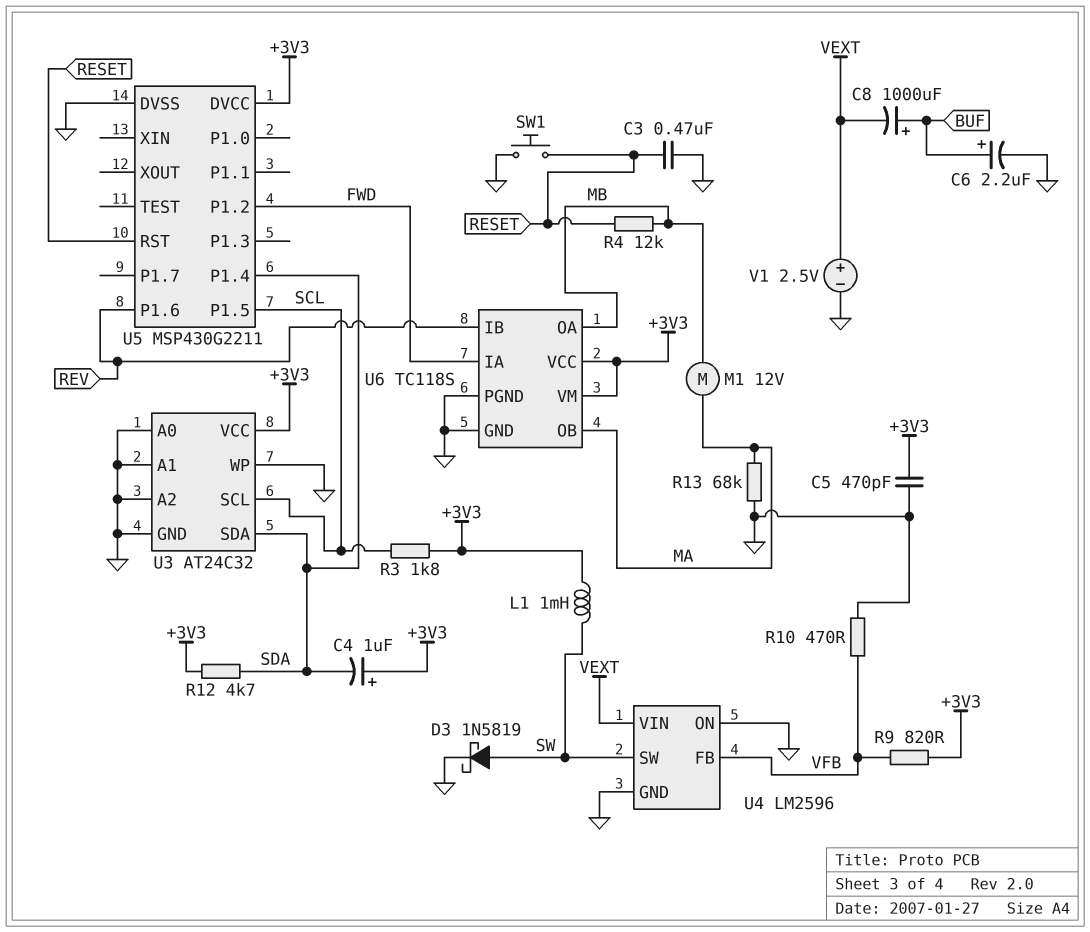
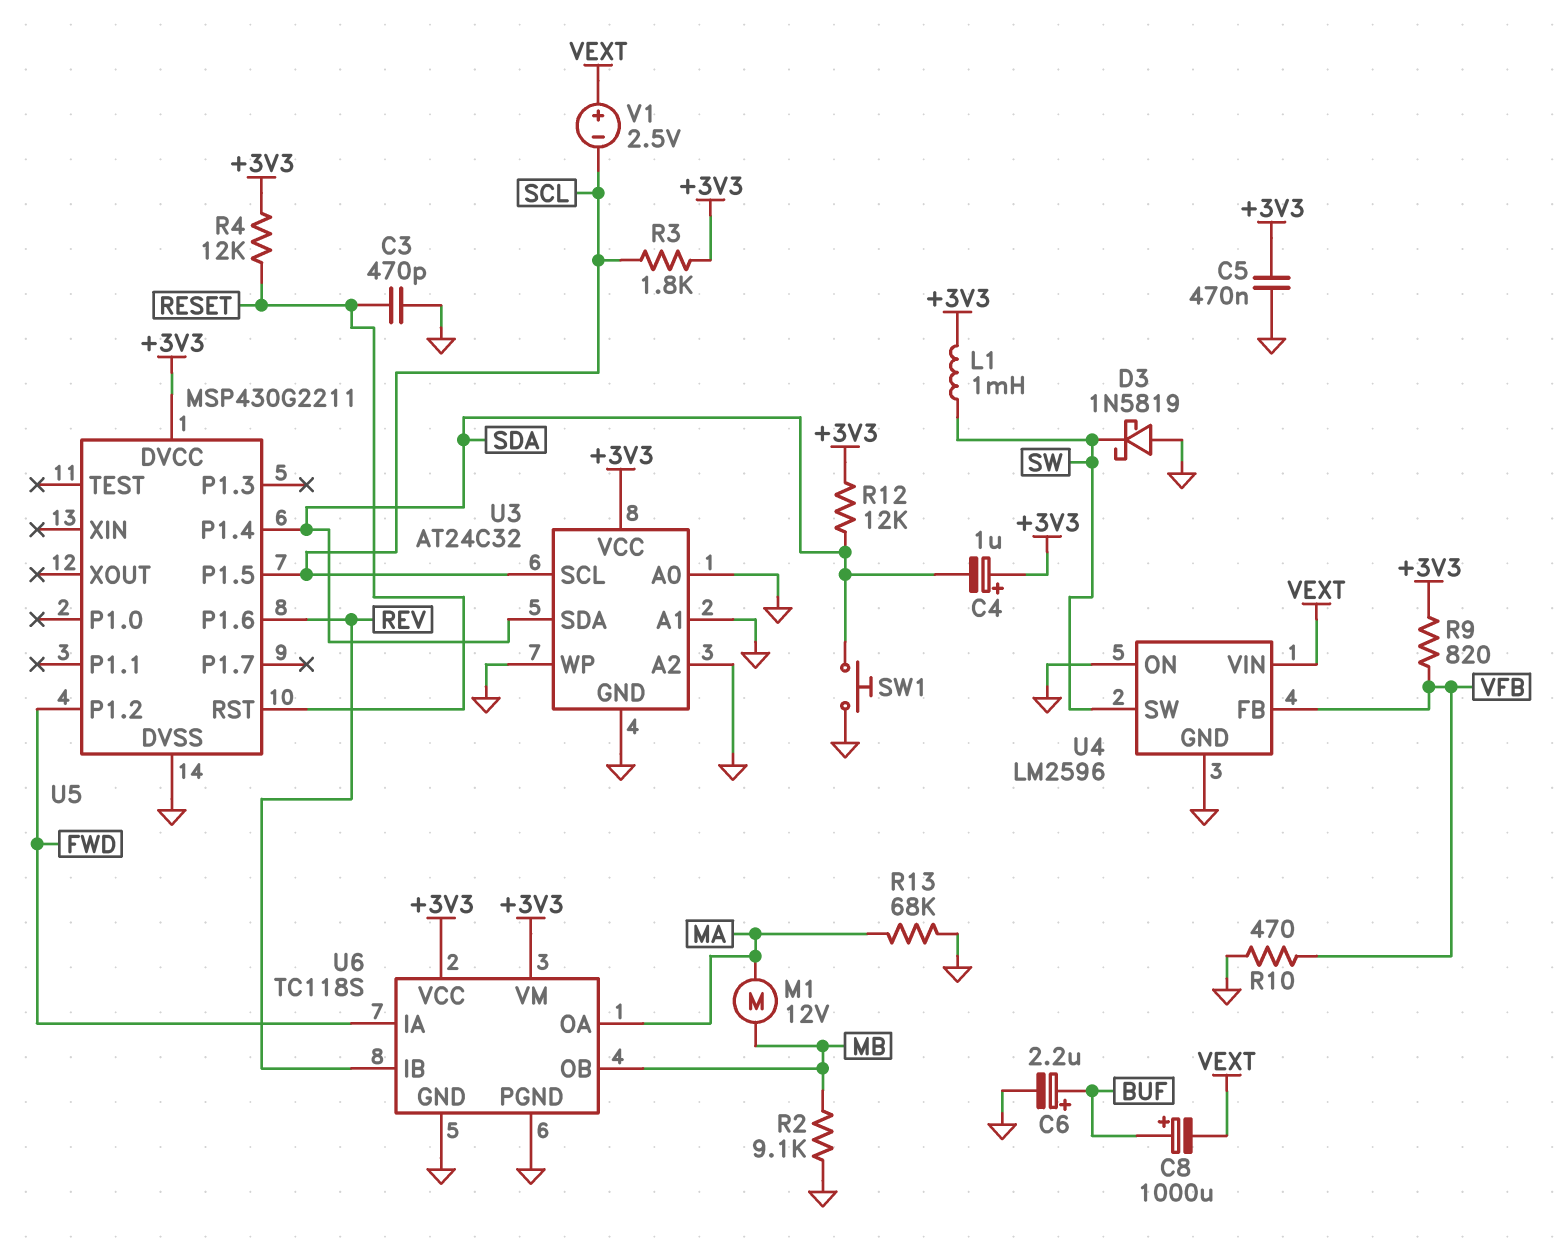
C3: 470nF (GND, RESET) -> 470pF (GND, RESET)
C5: 470pF (+3V3, GND) -> 470nF (+3V3, GND)
D3: schottky 1N5819 (A SW, K GND) -> schottky 1N5819 (A GND, K SW)
R2: none -> 9.1k (GND, MB)
R4: 12k (MB, RESET) -> 12k (+3V3, RESET)
R12: 4.7k (+3V3, SDA) -> 12k (+3V3, SDA)
SW1: button (GND, RESET) -> button (GND, SDA)
U6 pin OA: MB -> MA
U6 pin OB: MA -> MB
V1: 2.5V (plus VEXT, minus GND) -> 2.5V (plus VEXT, minus SCL)

